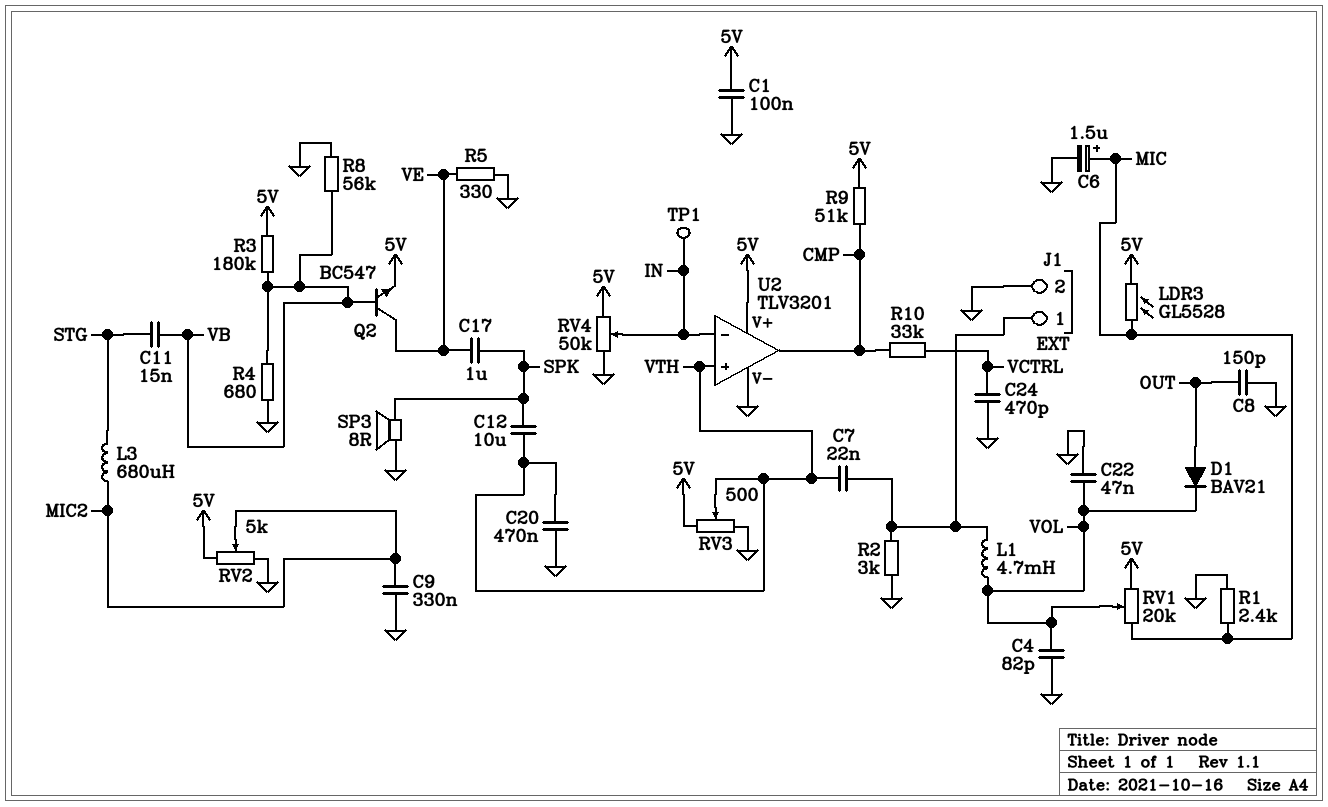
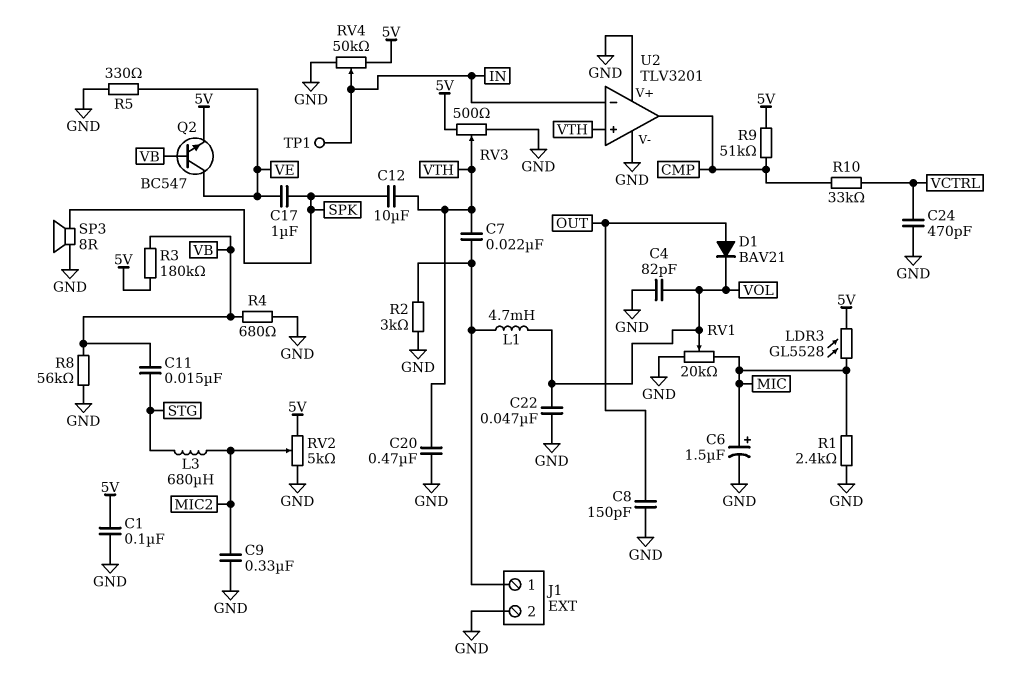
RV1: 20k (5V, MIC, wiper VOL) -> 20k (GND, MIC, wiper VOL)
U2 pin V+: 5V -> GND

